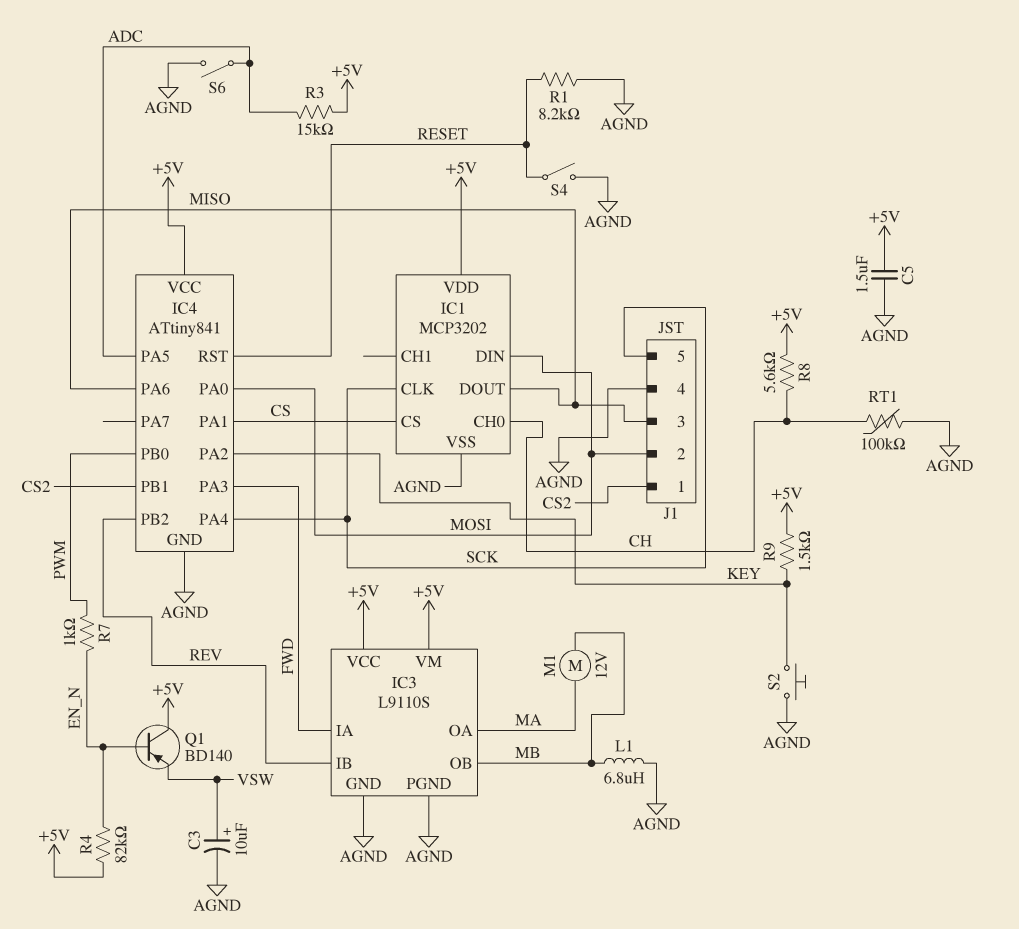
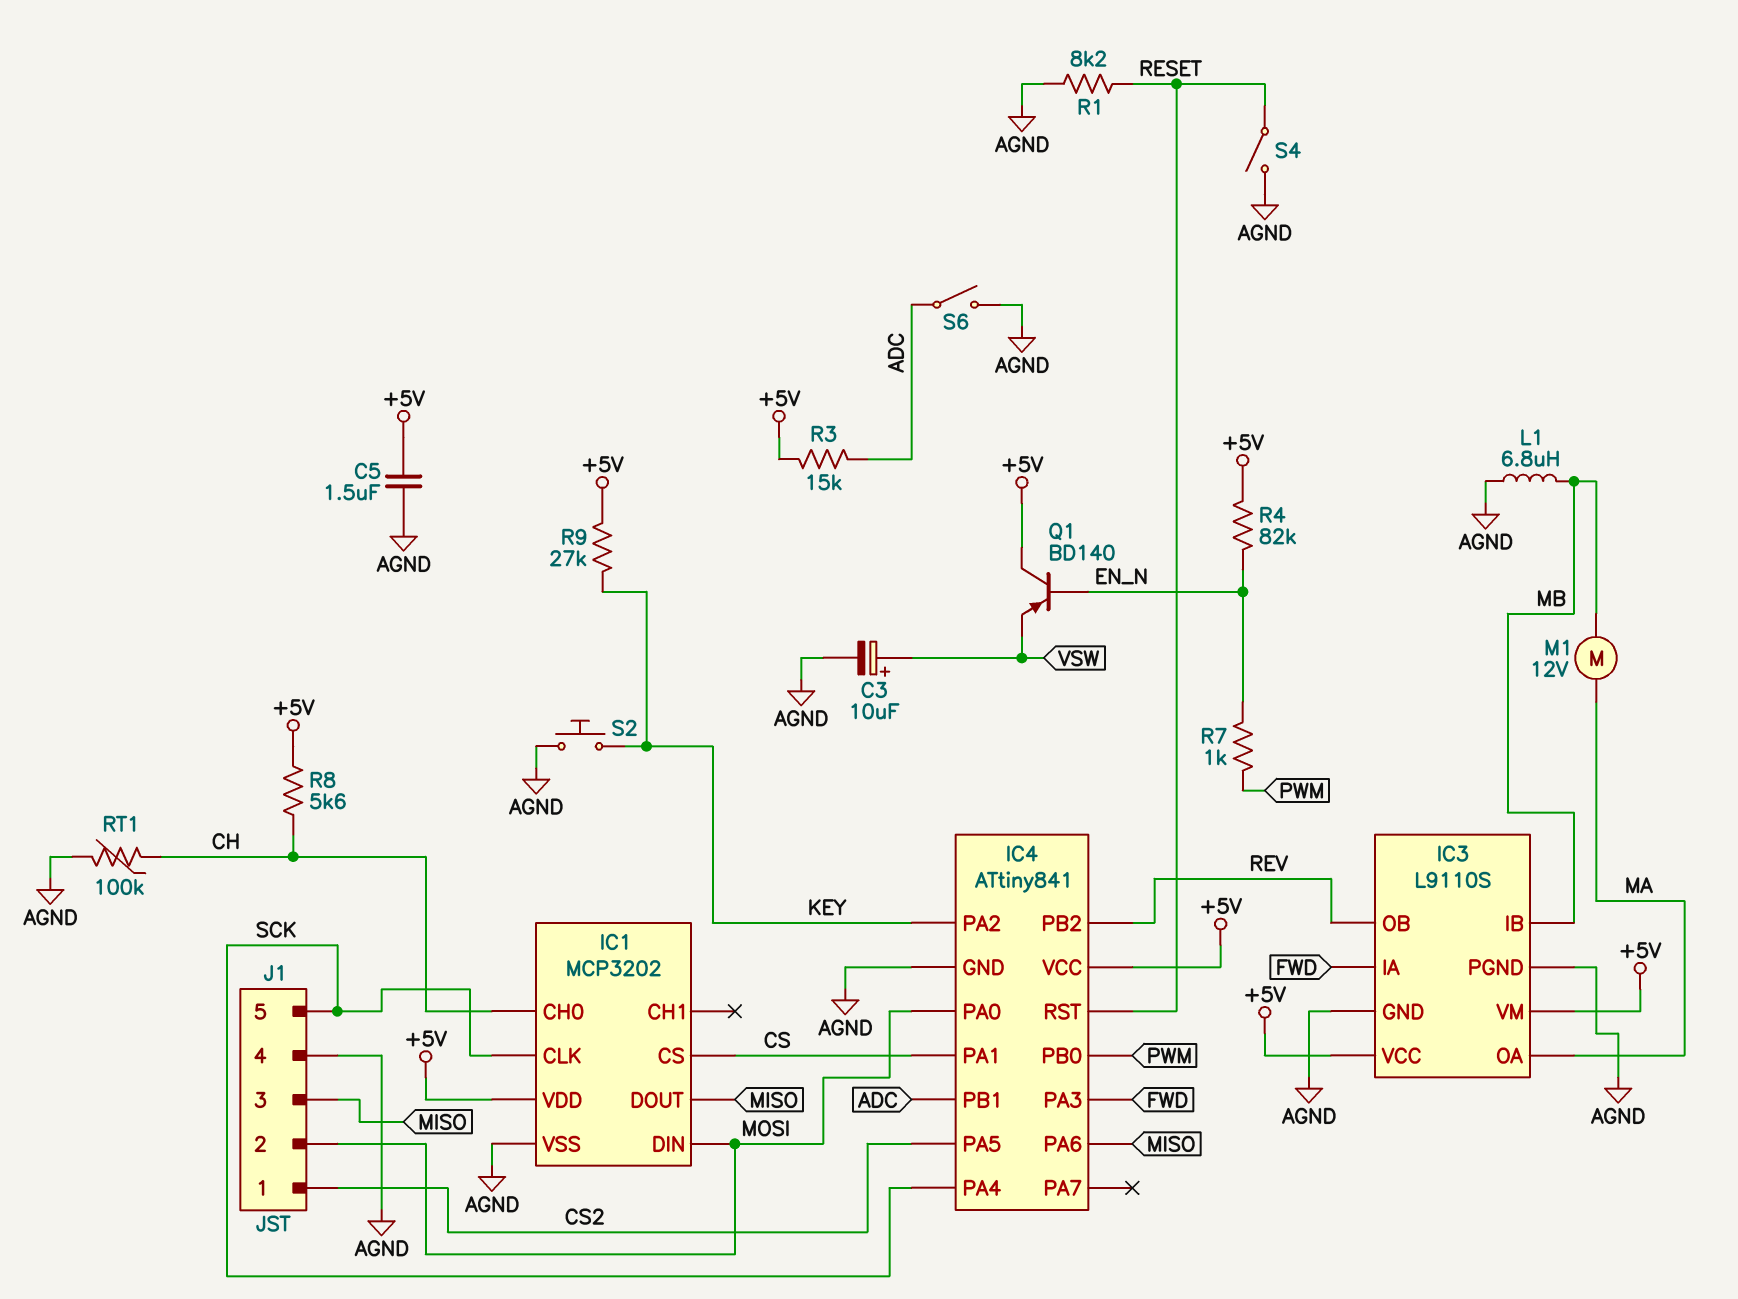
IC3 pin IB: REV -> MB
IC3 pin OB: MB -> REV
IC4 pin PA5: ADC -> CS2
IC4 pin PB1: CS2 -> ADC
R9: 1.5k (+5V, KEY) -> 27k (+5V, KEY)

